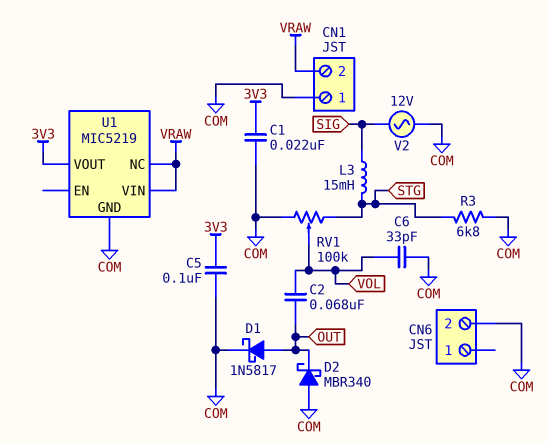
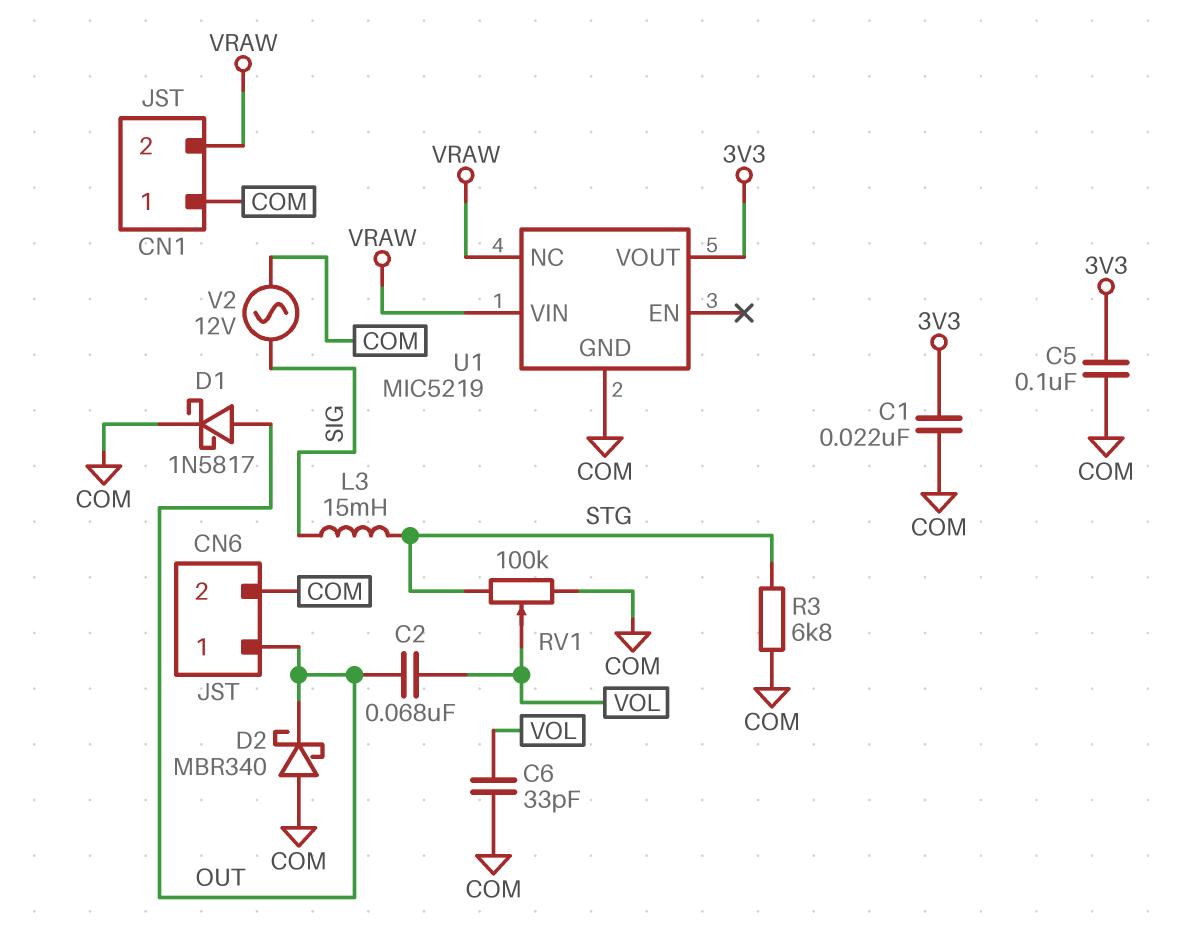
CN6 pin 1: none -> OUT

